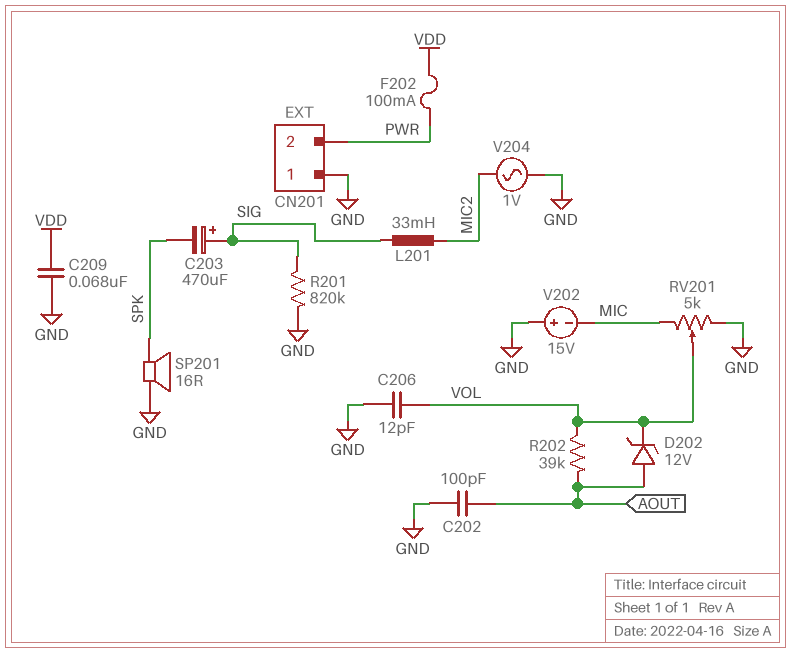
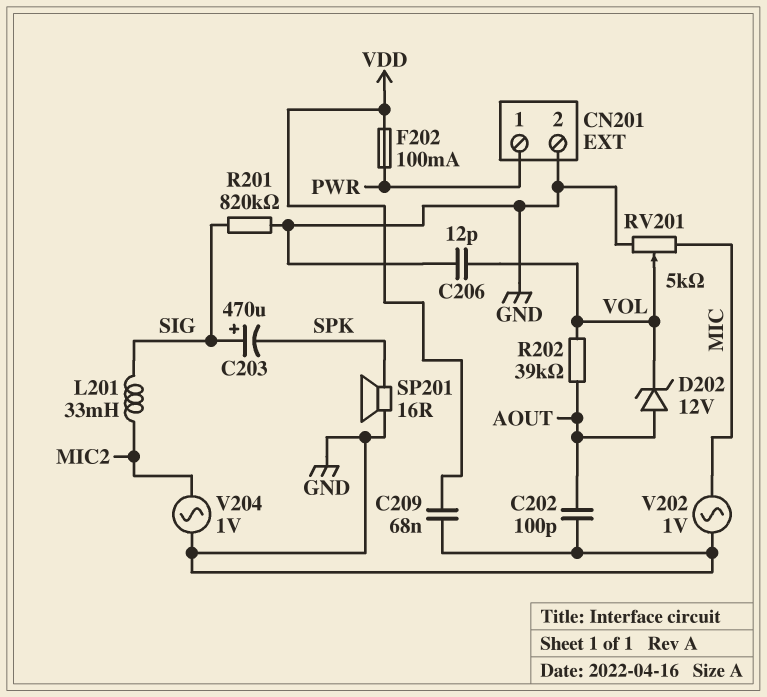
CN201 pin 1: GND -> PWR
CN201 pin 2: PWR -> GND
V202: 15V (plus GND, minus MIC) -> AC 1V (GND, MIC)

